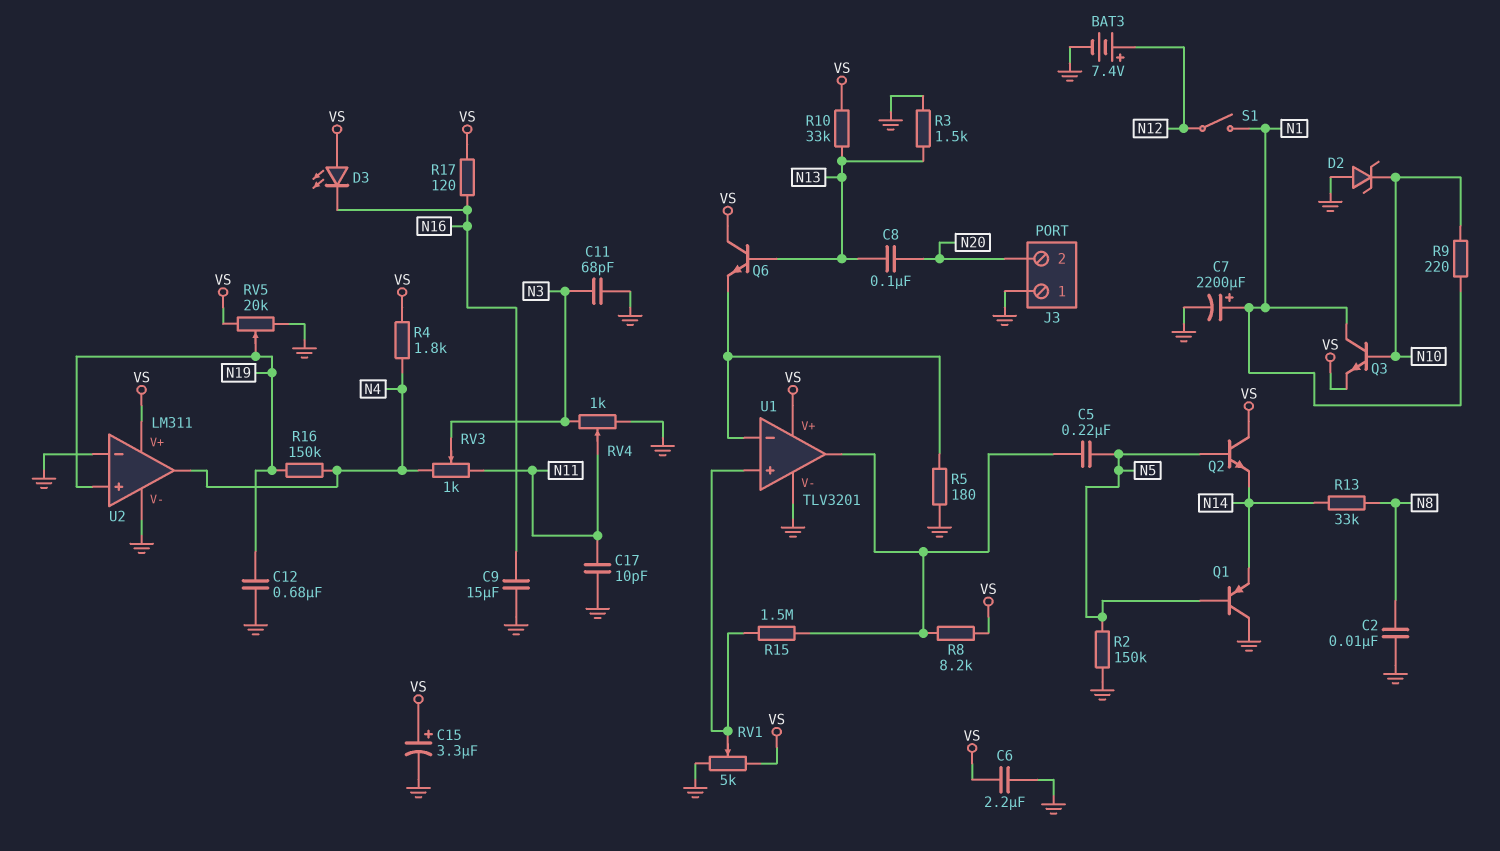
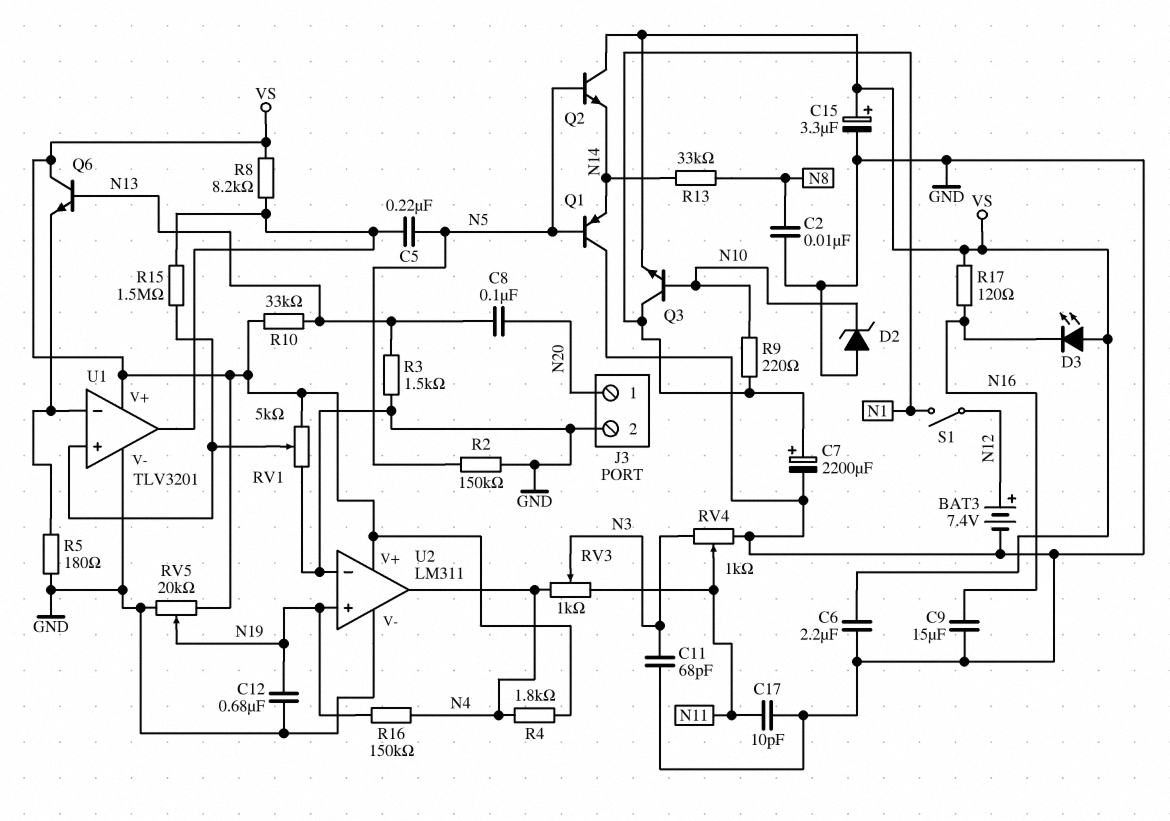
J3 pin 1: GND -> N20
J3 pin 2: N20 -> GND

